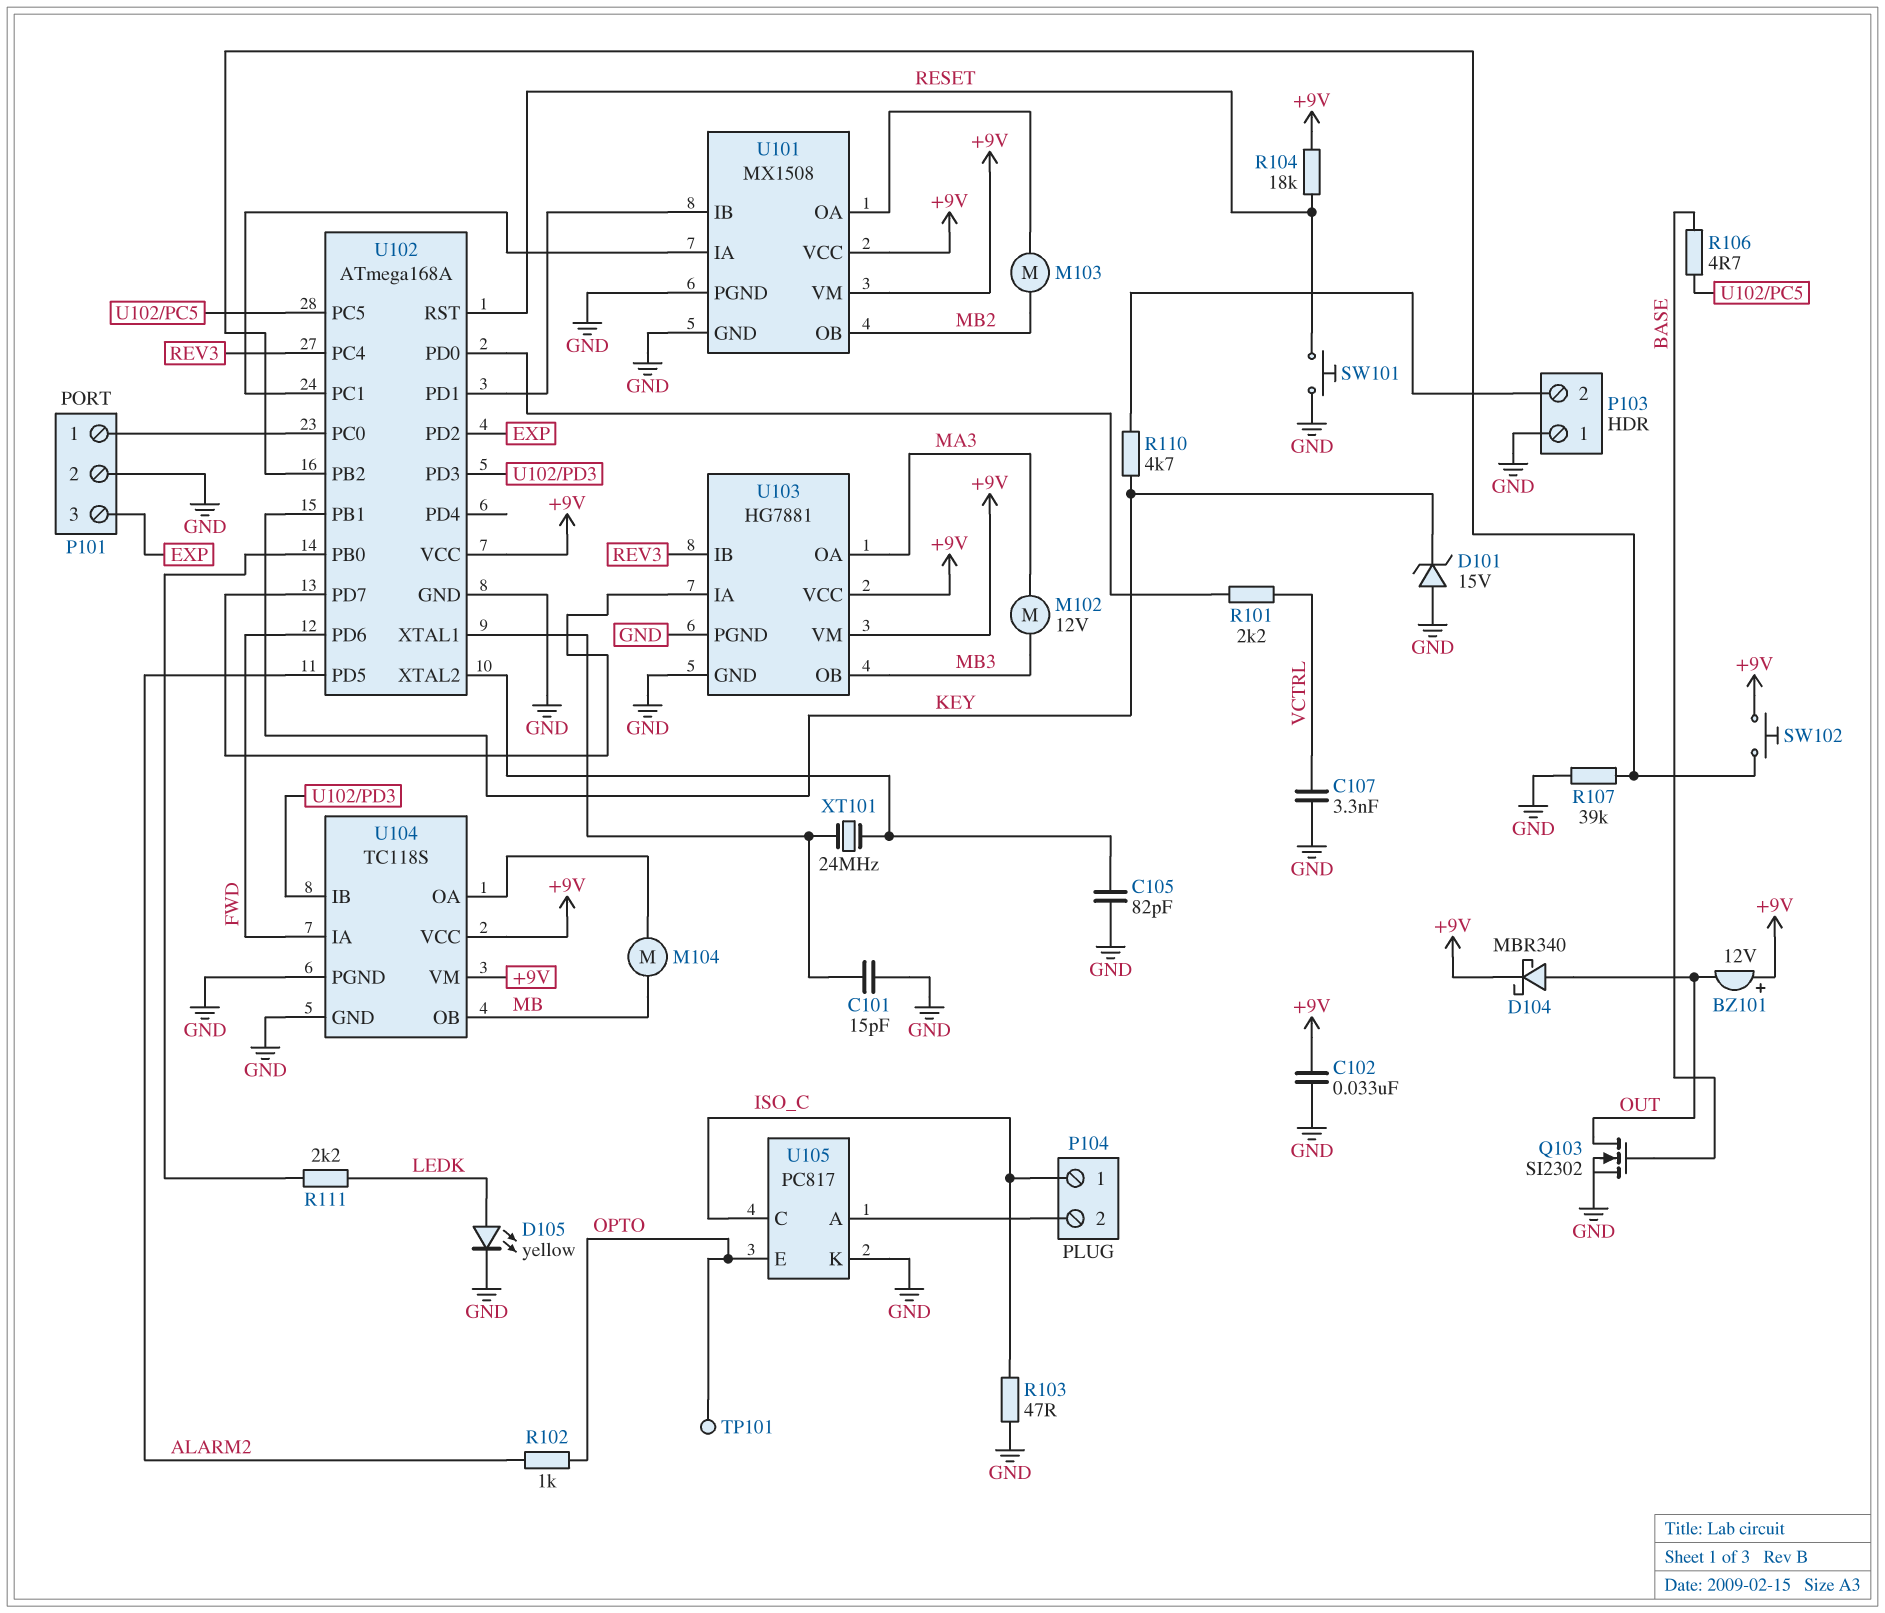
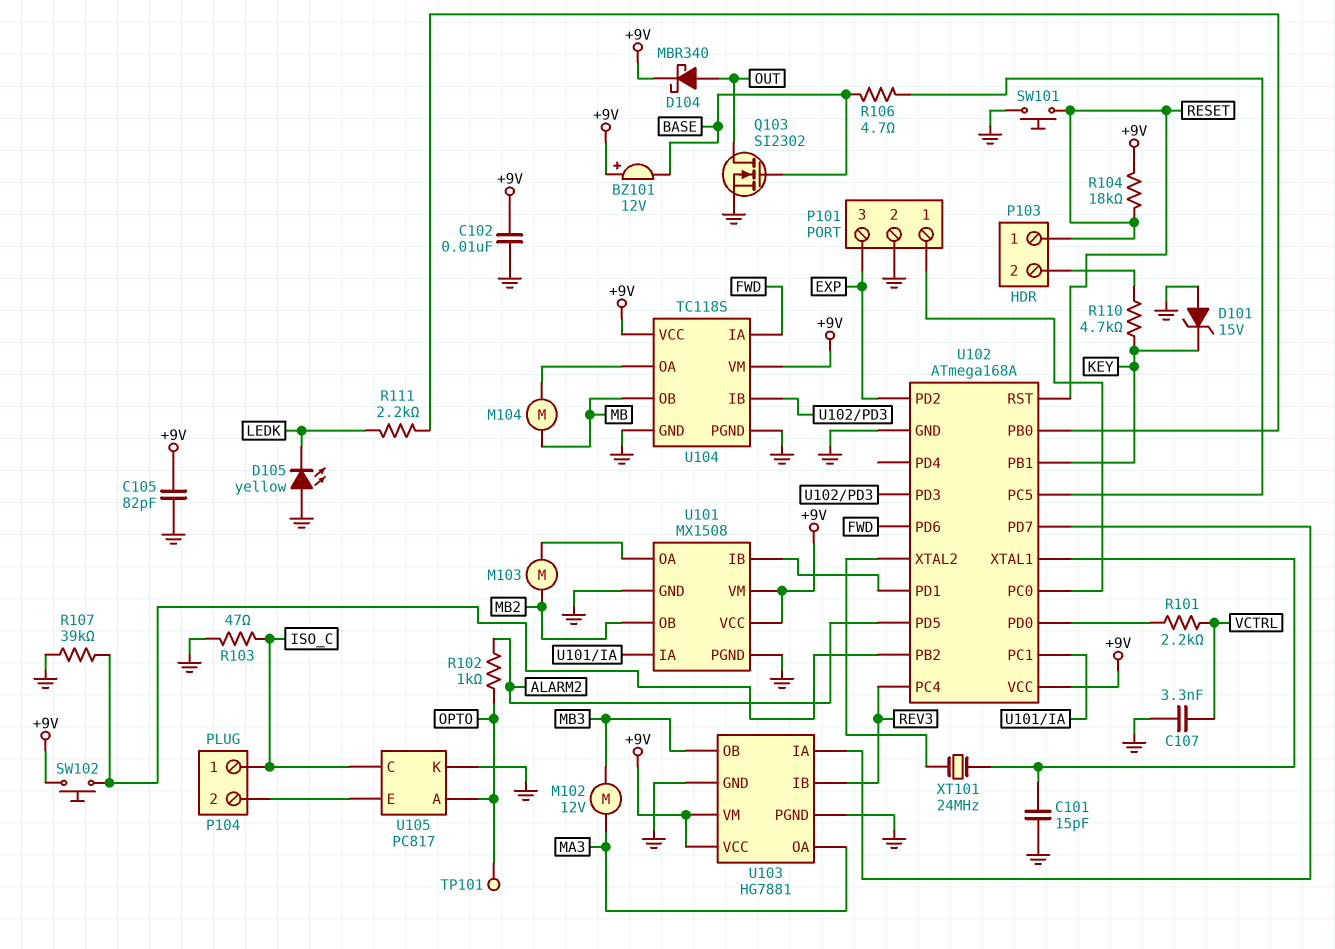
BZ101: buzzer 12V (plus +9V, minus OUT) -> buzzer 12V (plus +9V, minus BASE)
C102: 33nF (+9V, GND) -> 10nF (+9V, GND)
C105: 82pF (GND, U102/XTAL2) -> 82pF (+9V, GND)
D105: LED yellow (A LEDK, K GND) -> LED yellow (A GND, K LEDK)
P103 pin 1: GND -> RESET
U105 pin A: P104/2 -> OPTO
U105 pin E: OPTO -> P104/2

